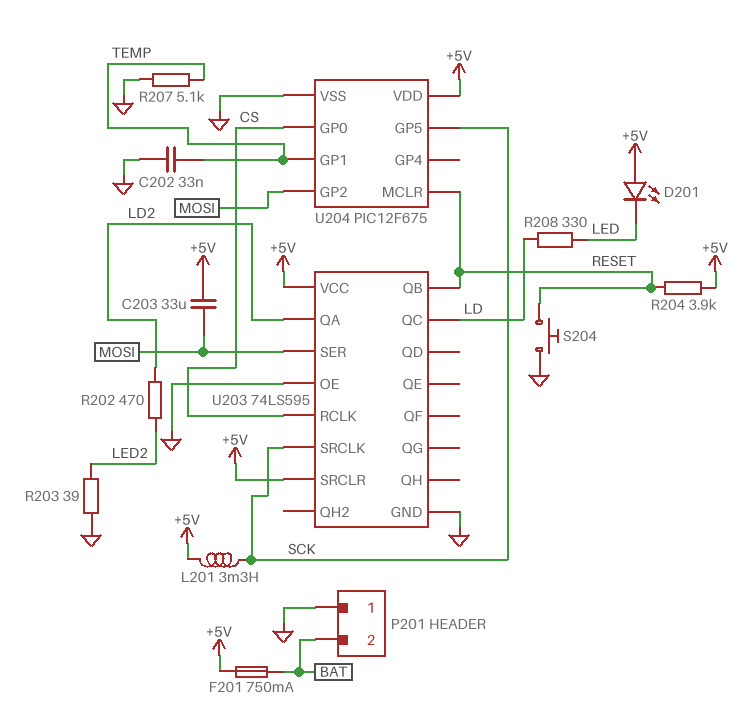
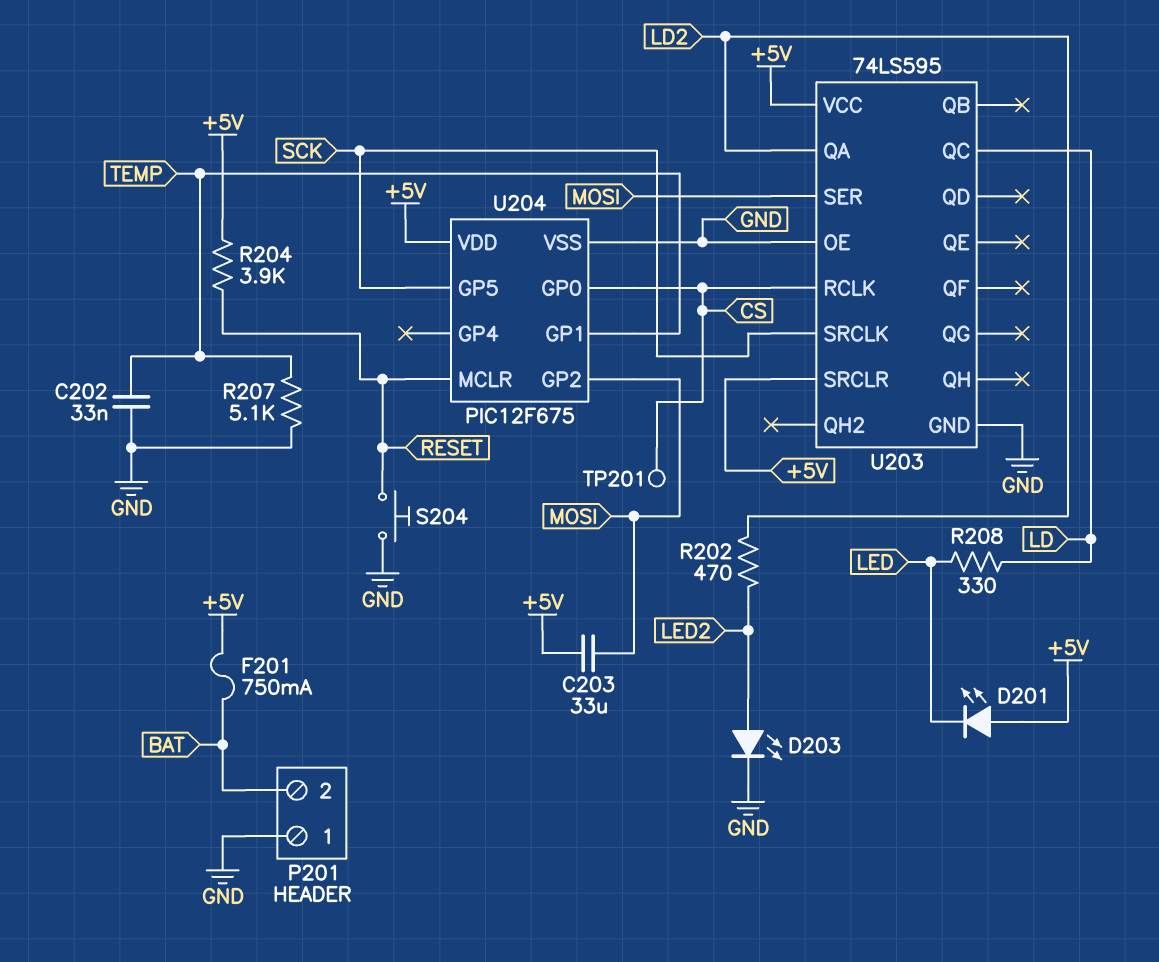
D203: none -> LED (A LED2, K GND)
L201: 3.3mH (+5V, SCK) -> none
R203: 39 (GND, LED2) -> none
TP201: none -> test point (CS)
U203 pin QB: RESET -> none

